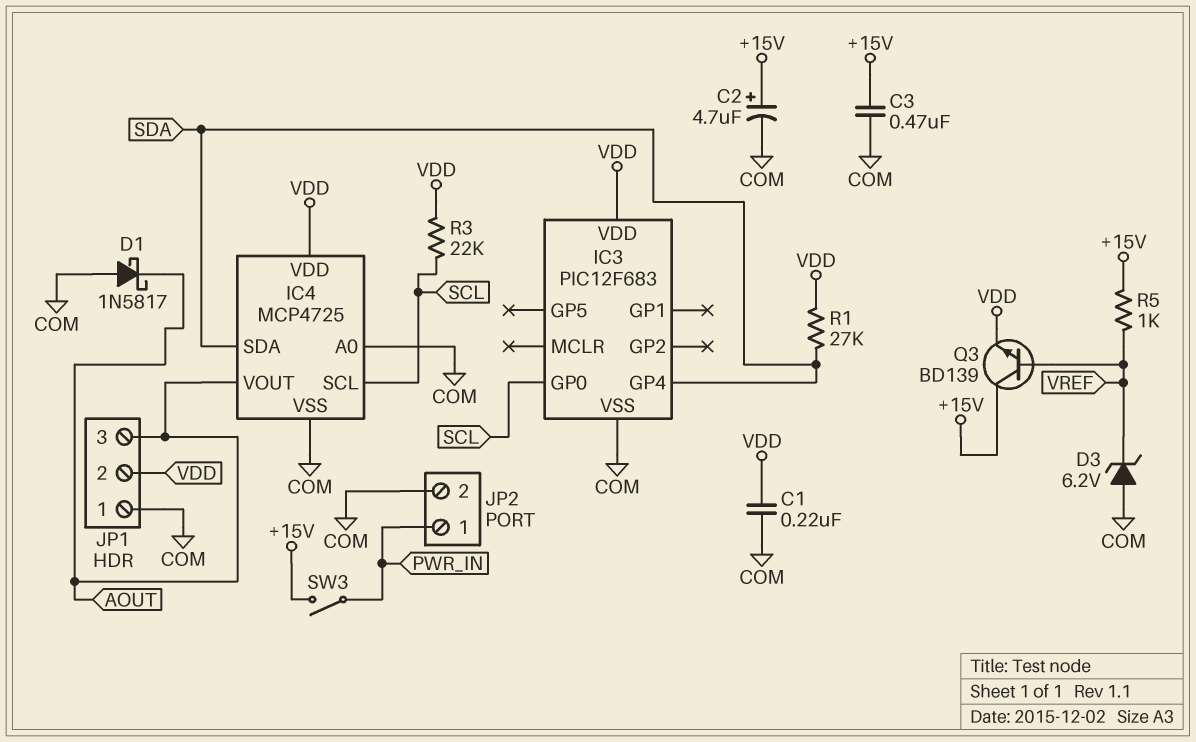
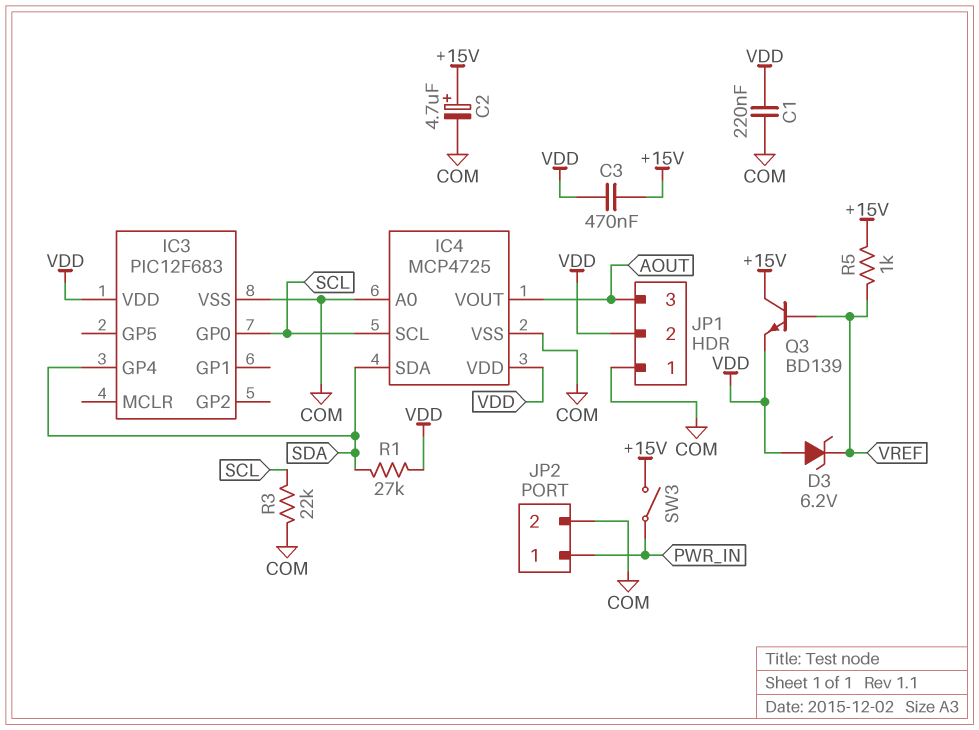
C3: 470nF (+15V, COM) -> 470nF (+15V, VDD)
D1: schottky 1N5817 (A COM, K AOUT) -> none
D3: zener 6.2V (A COM, K VREF) -> zener 6.2V (A VDD, K VREF)
R3: 22k (SCL, VDD) -> 22k (COM, SCL)

